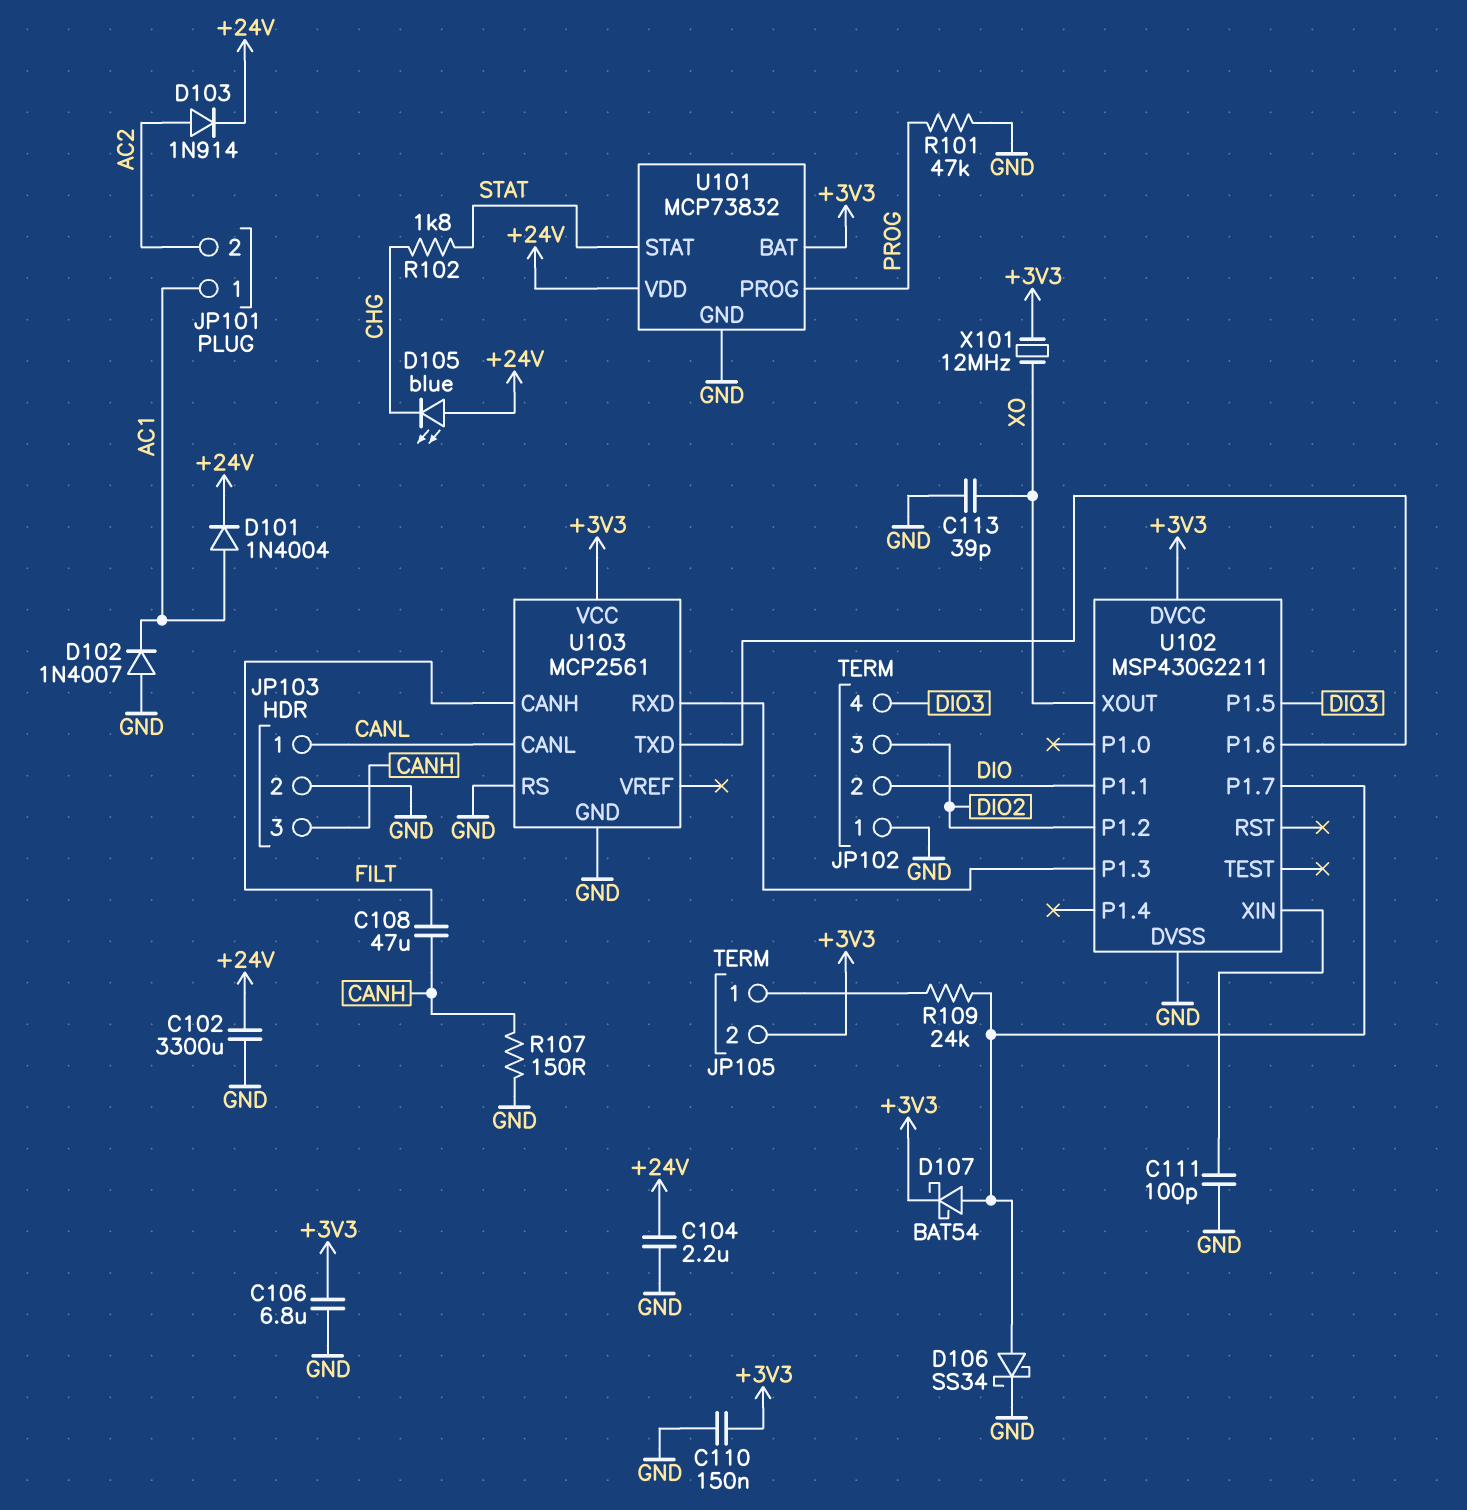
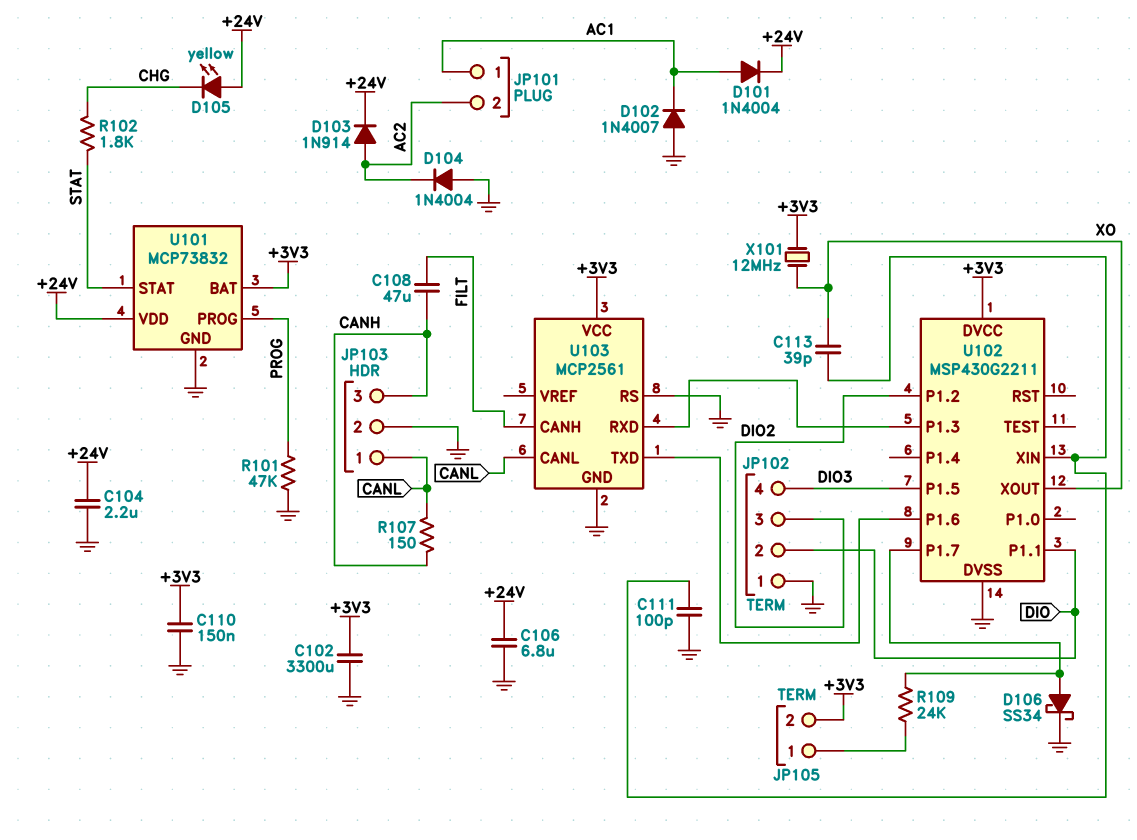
C102: 3300uF (+24V, GND) -> 3300uF (+3V3, GND)
C106: 6.8uF (+3V3, GND) -> 6.8uF (+24V, GND)
C113: 39pF (GND, XO) -> 39pF (U102/XIN, XO)
D104: none -> diode 1N4004 (A GND, K AC2)
D105: LED blue (A +24V, K CHG) -> LED yellow (A +24V, K CHG)
D107: schottky BAT54 (A U102/P1.7, K +3V3) -> none
R107: 150 (CANH, GND) -> 150 (CANH, CANL)

